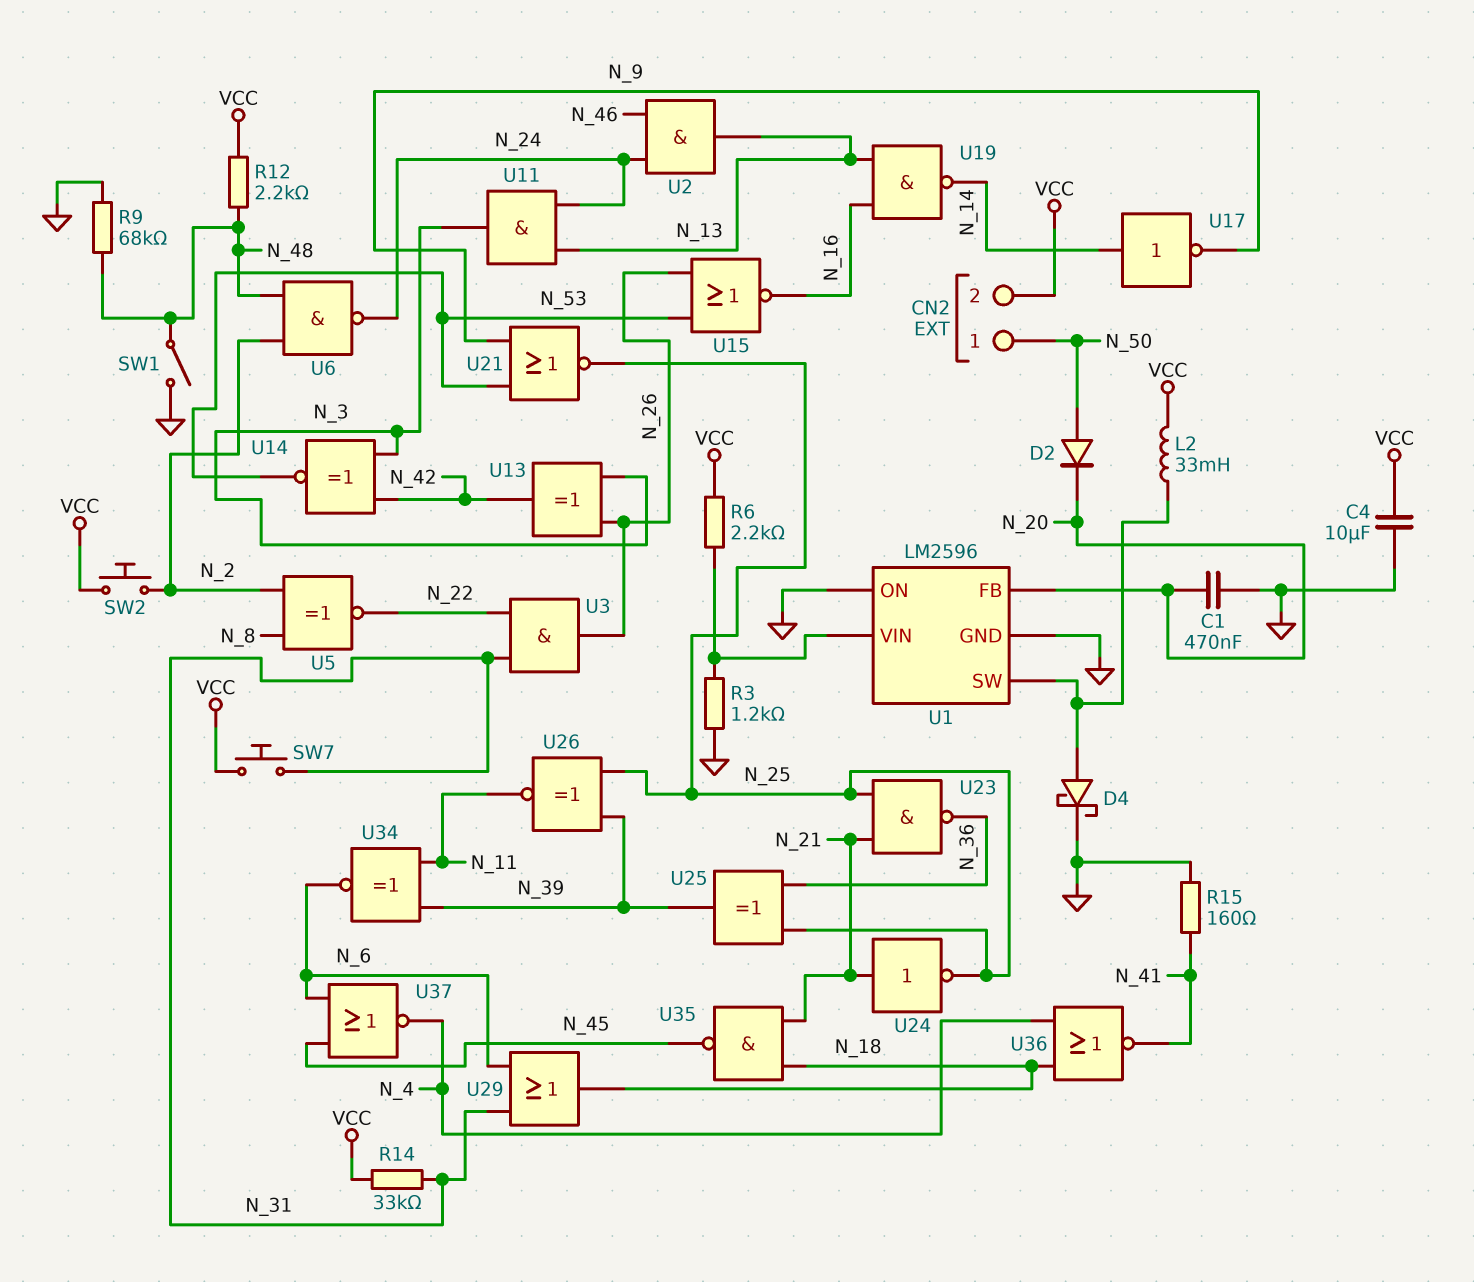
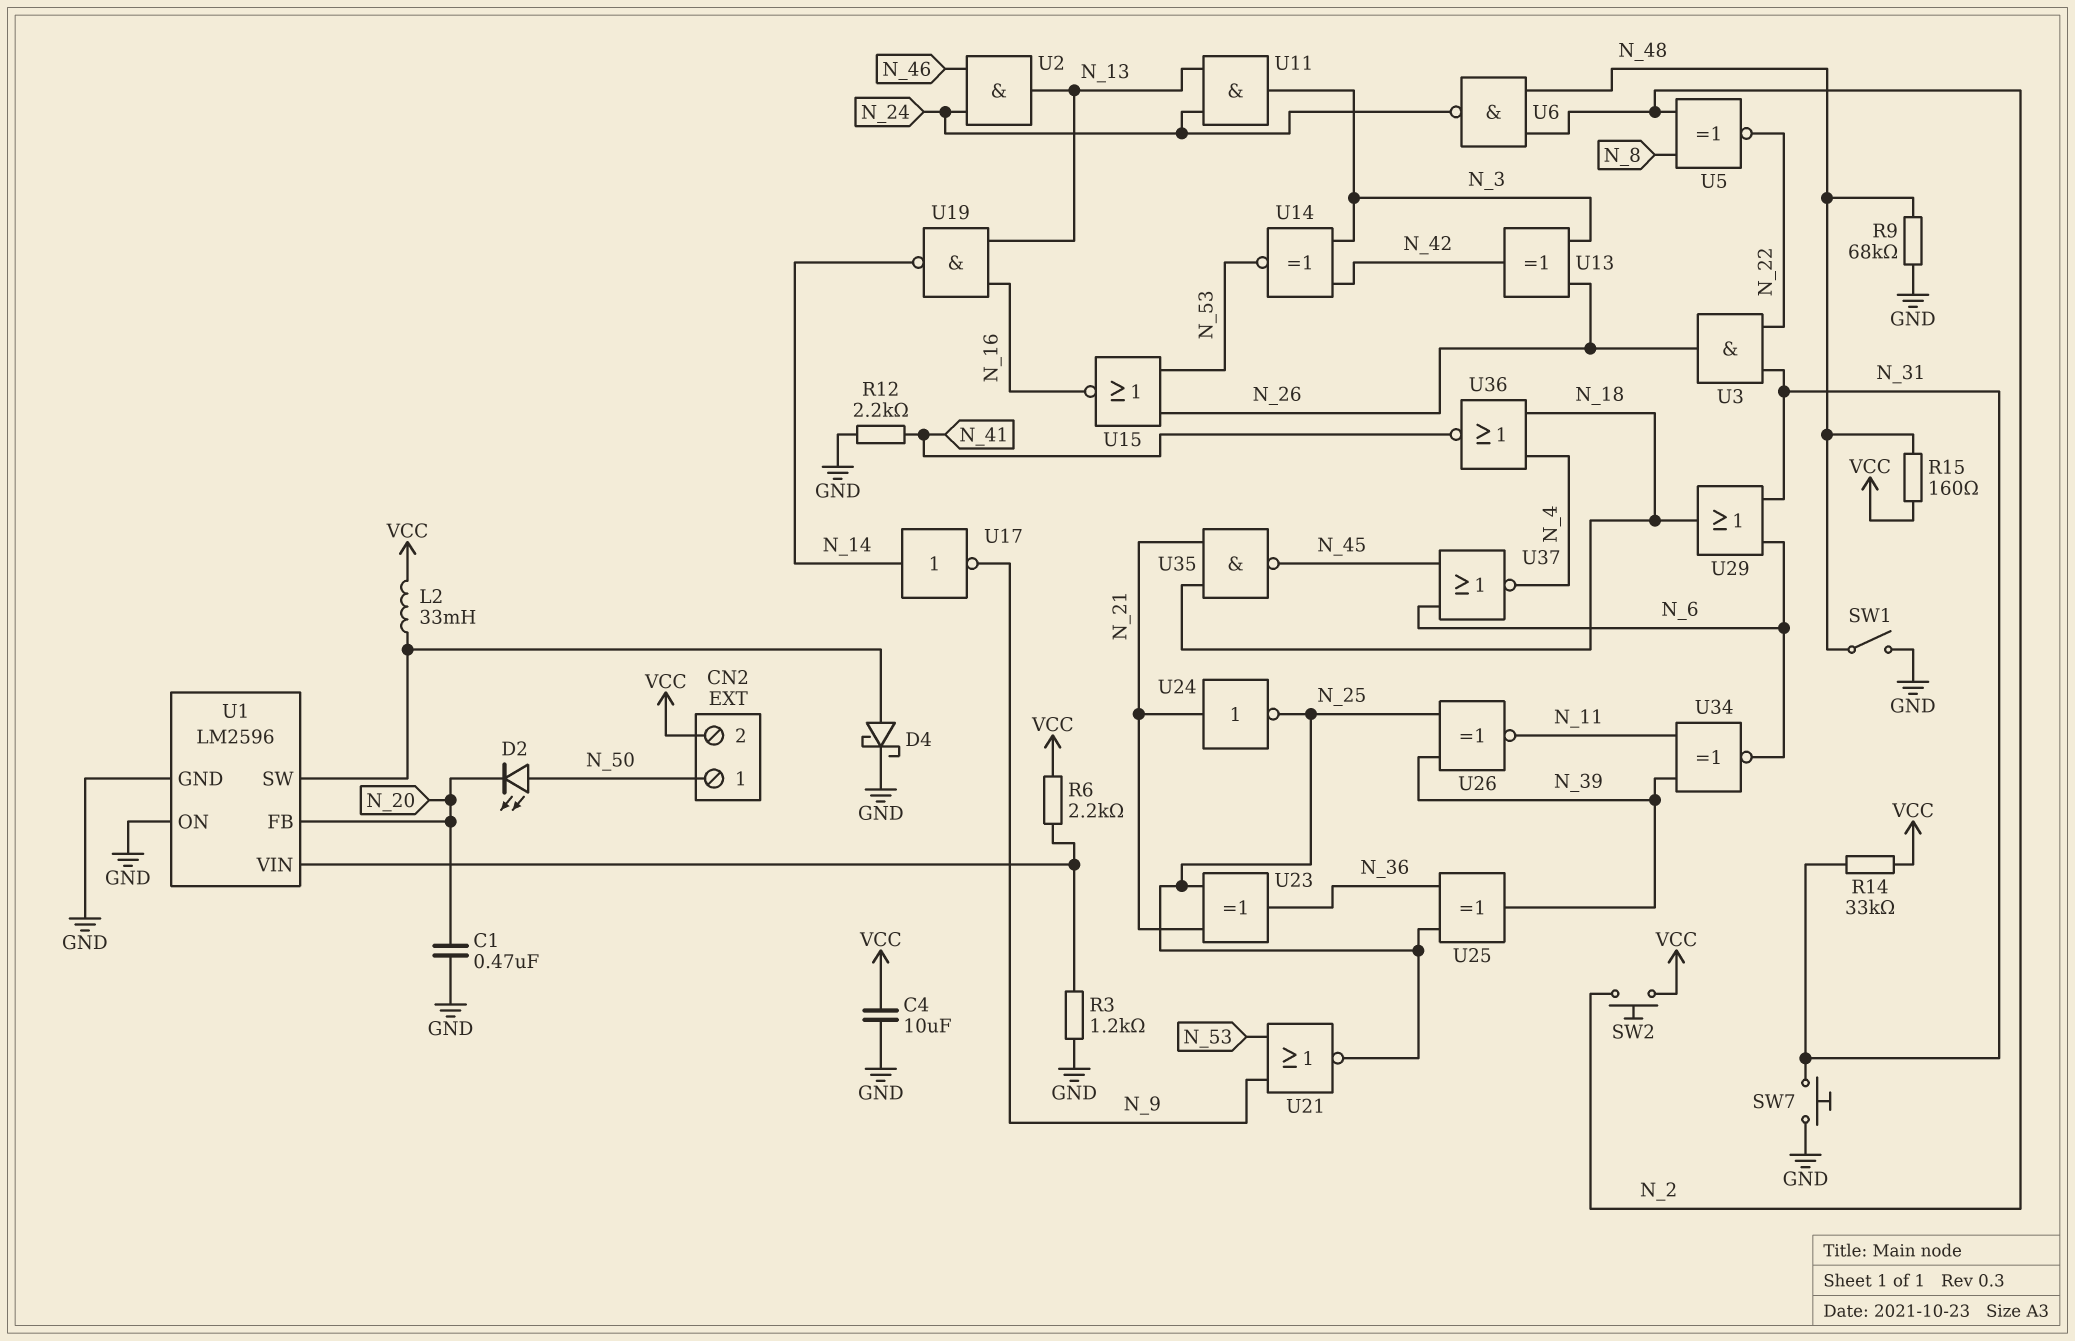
D2: diode (A N_50, K N_20) -> LED (A N_50, K N_20)
R12: 2.2k (N_48, VCC) -> 2.2k (GND, N_41)
R15: 160 (GND, N_41) -> 160 (N_48, VCC)
SW7: button (N_31, VCC) -> button (GND, N_31)
U23: NAND (in N_21, in N_25, out N_36) -> XOR (in N_21, in N_25, out N_36)

